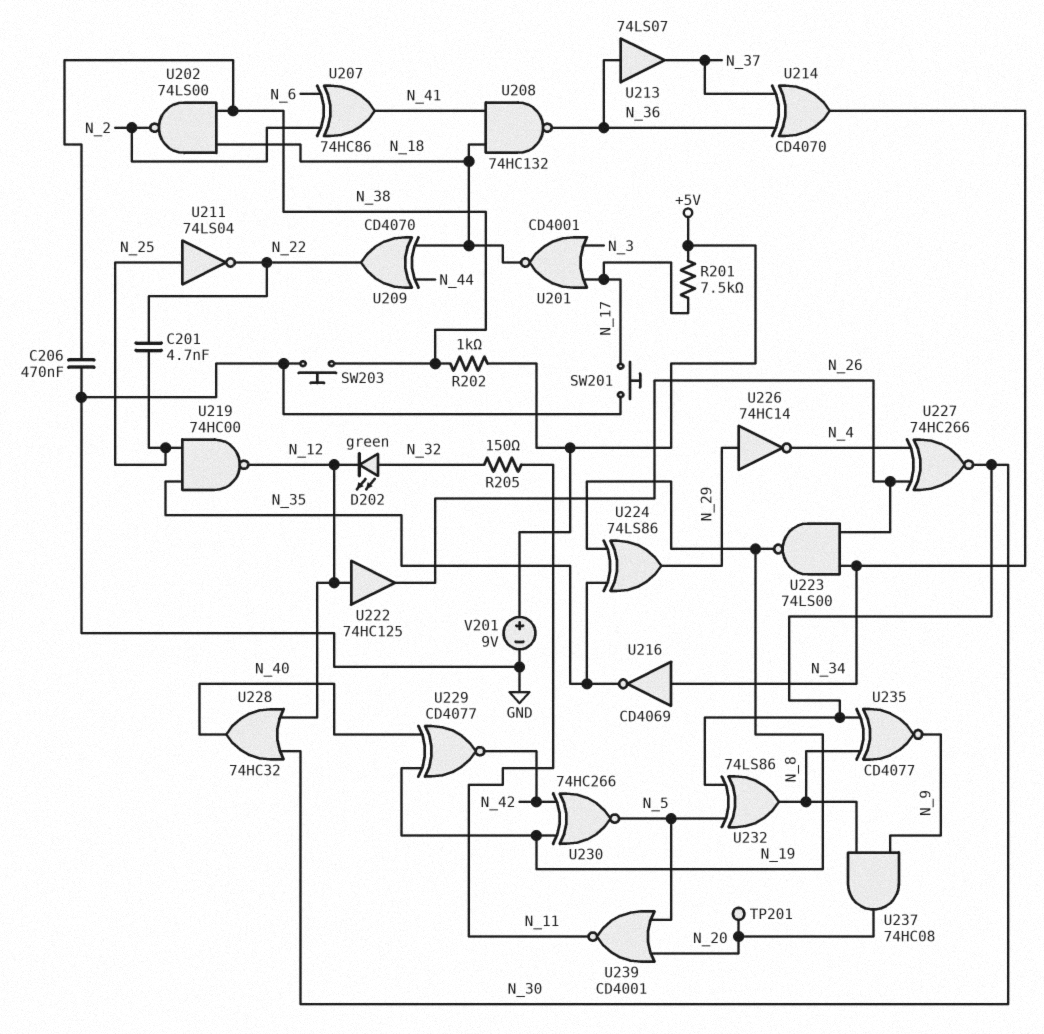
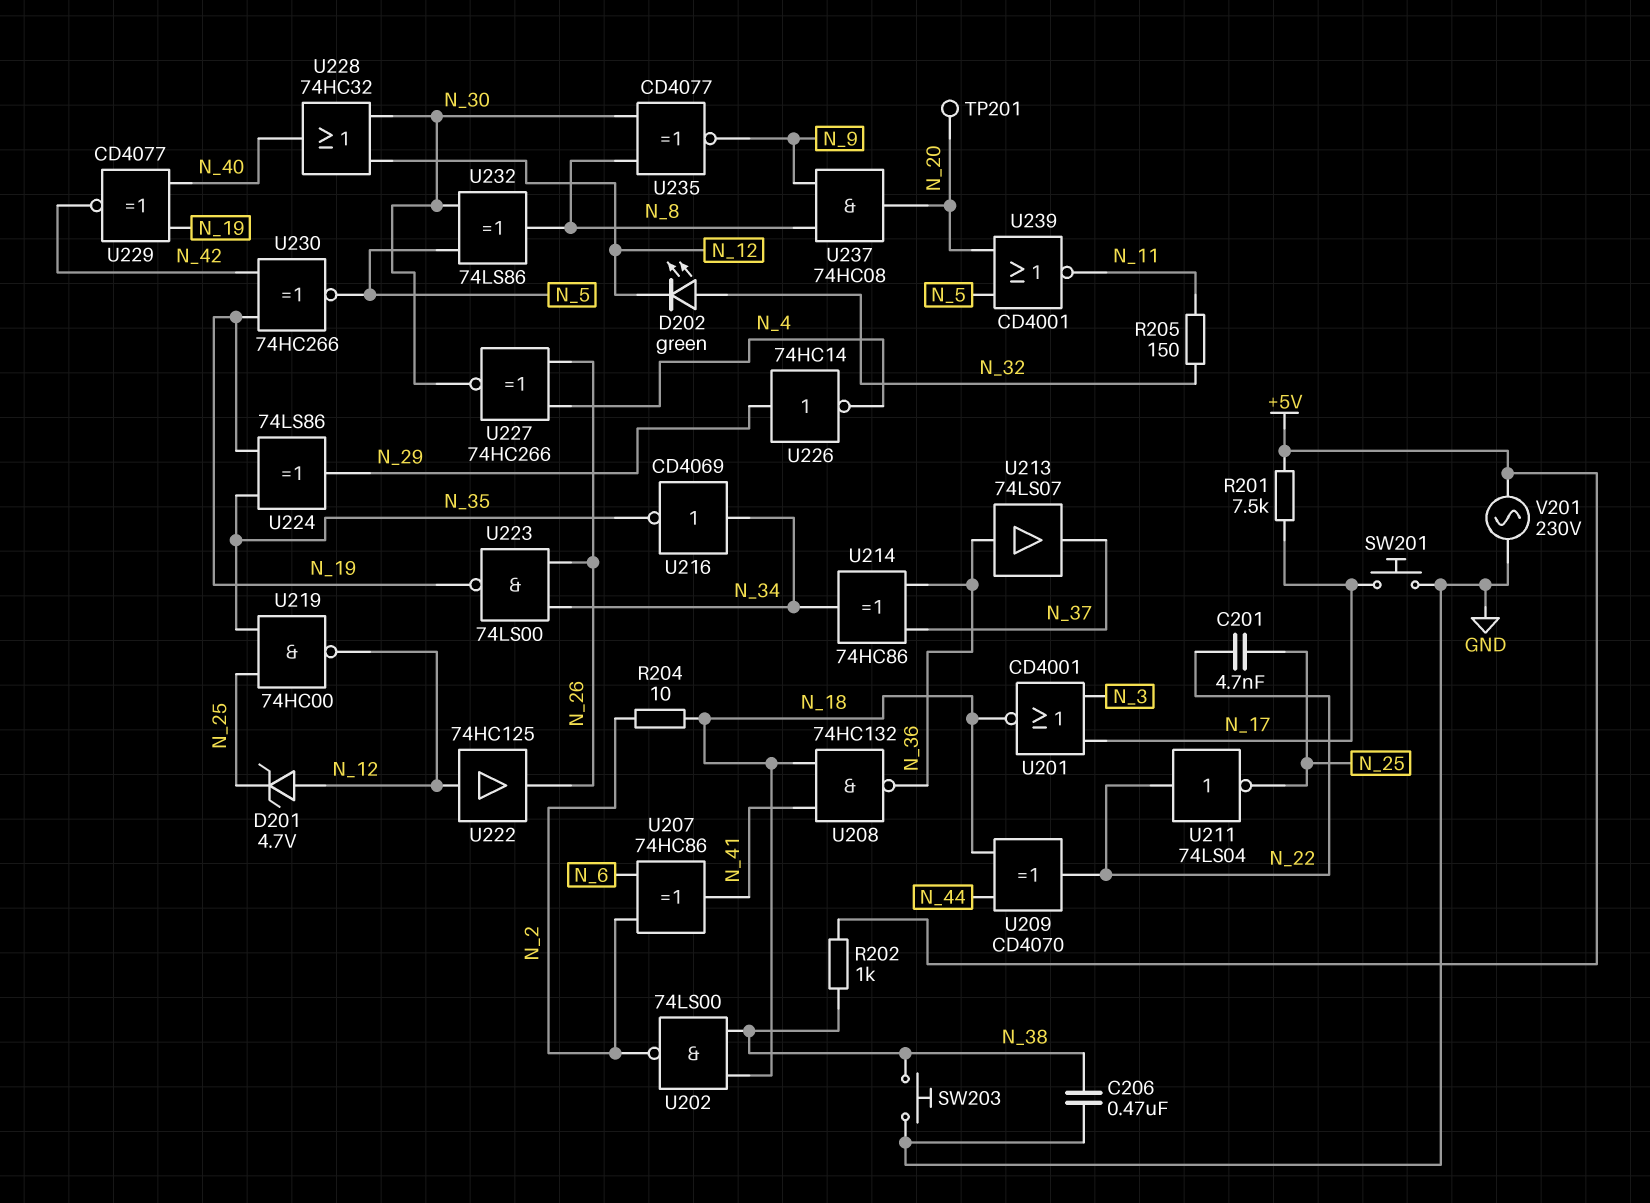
D201: none -> zener 4.7V (A N_12, K N_25)
R204: none -> 10 (N_2, N_18)
U211: NOT 74LS04 (in N_25, out N_22) -> NOT 74LS04 (in N_22, out N_25)
U214: XOR CD4070 (in N_36, in N_37, out N_34) -> XOR 74HC86 (in N_36, in N_37, out N_34)
V201: 9V (plus +5V, minus GND) -> AC 230V (+5V, GND)

